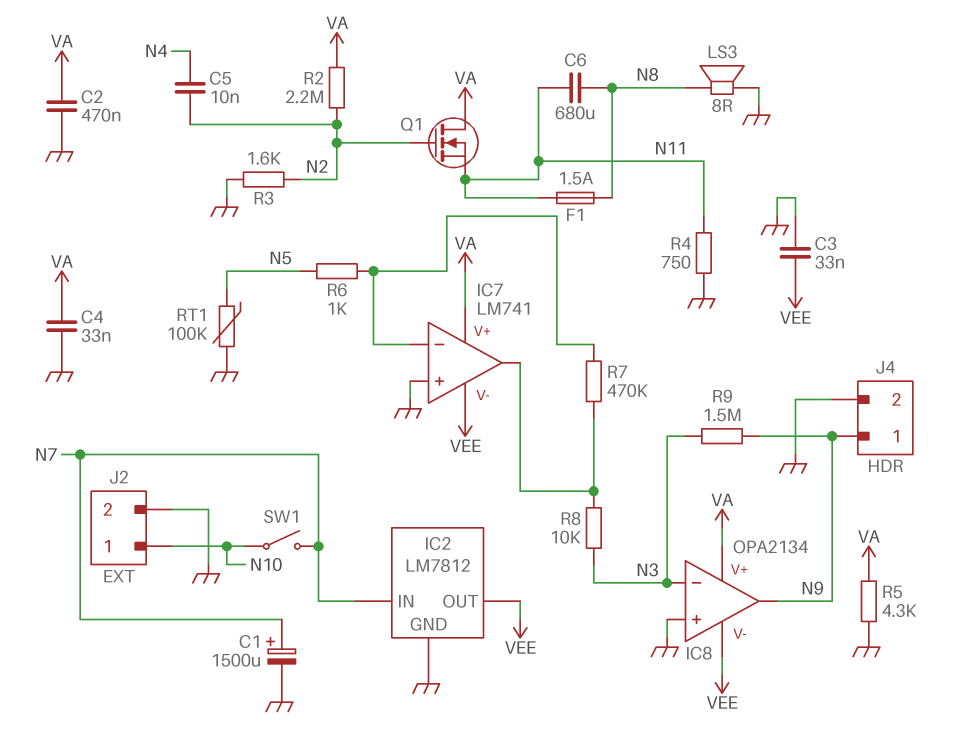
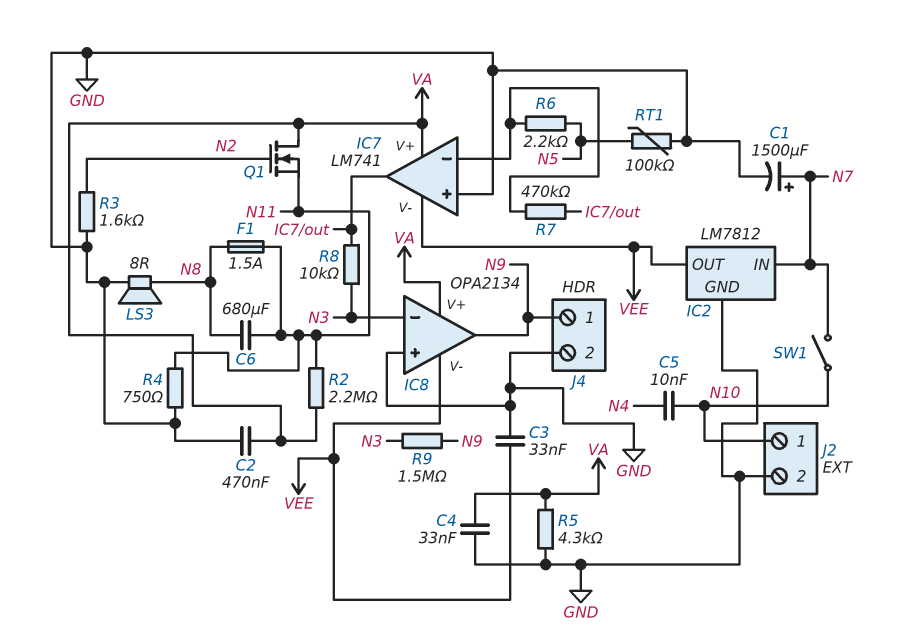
C5: 10nF (N2, N4) -> 10nF (N4, N10)
R2: 2.2M (N2, VA) -> 2.2M (N11, VA)
R6: 1k (IC7/in-, N5) -> 2.2k (IC7/in-, N5)

